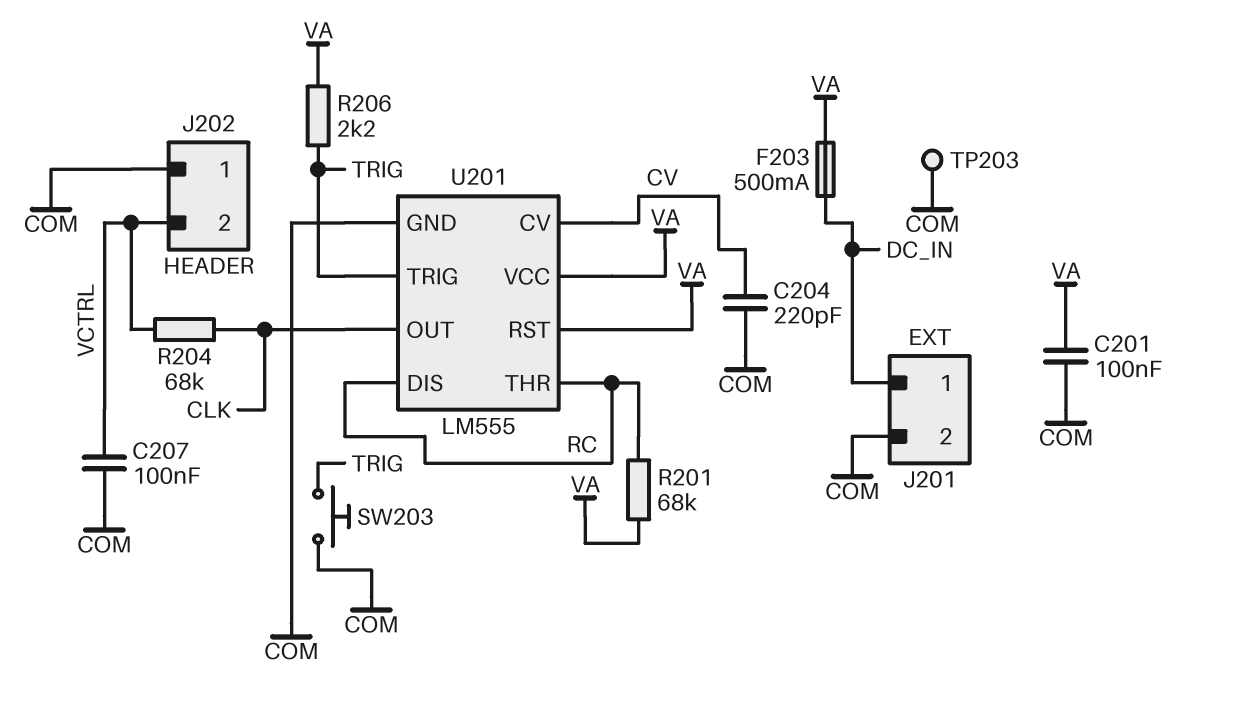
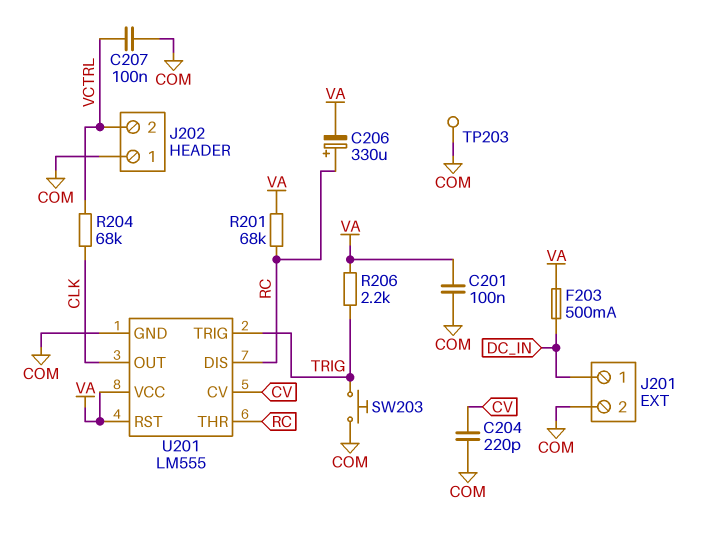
C206: none -> 330uF (plus RC, minus VA)

